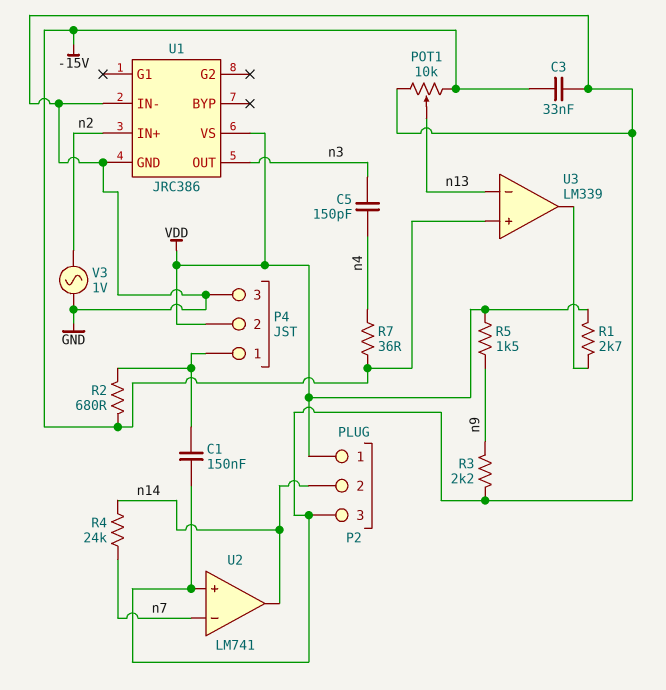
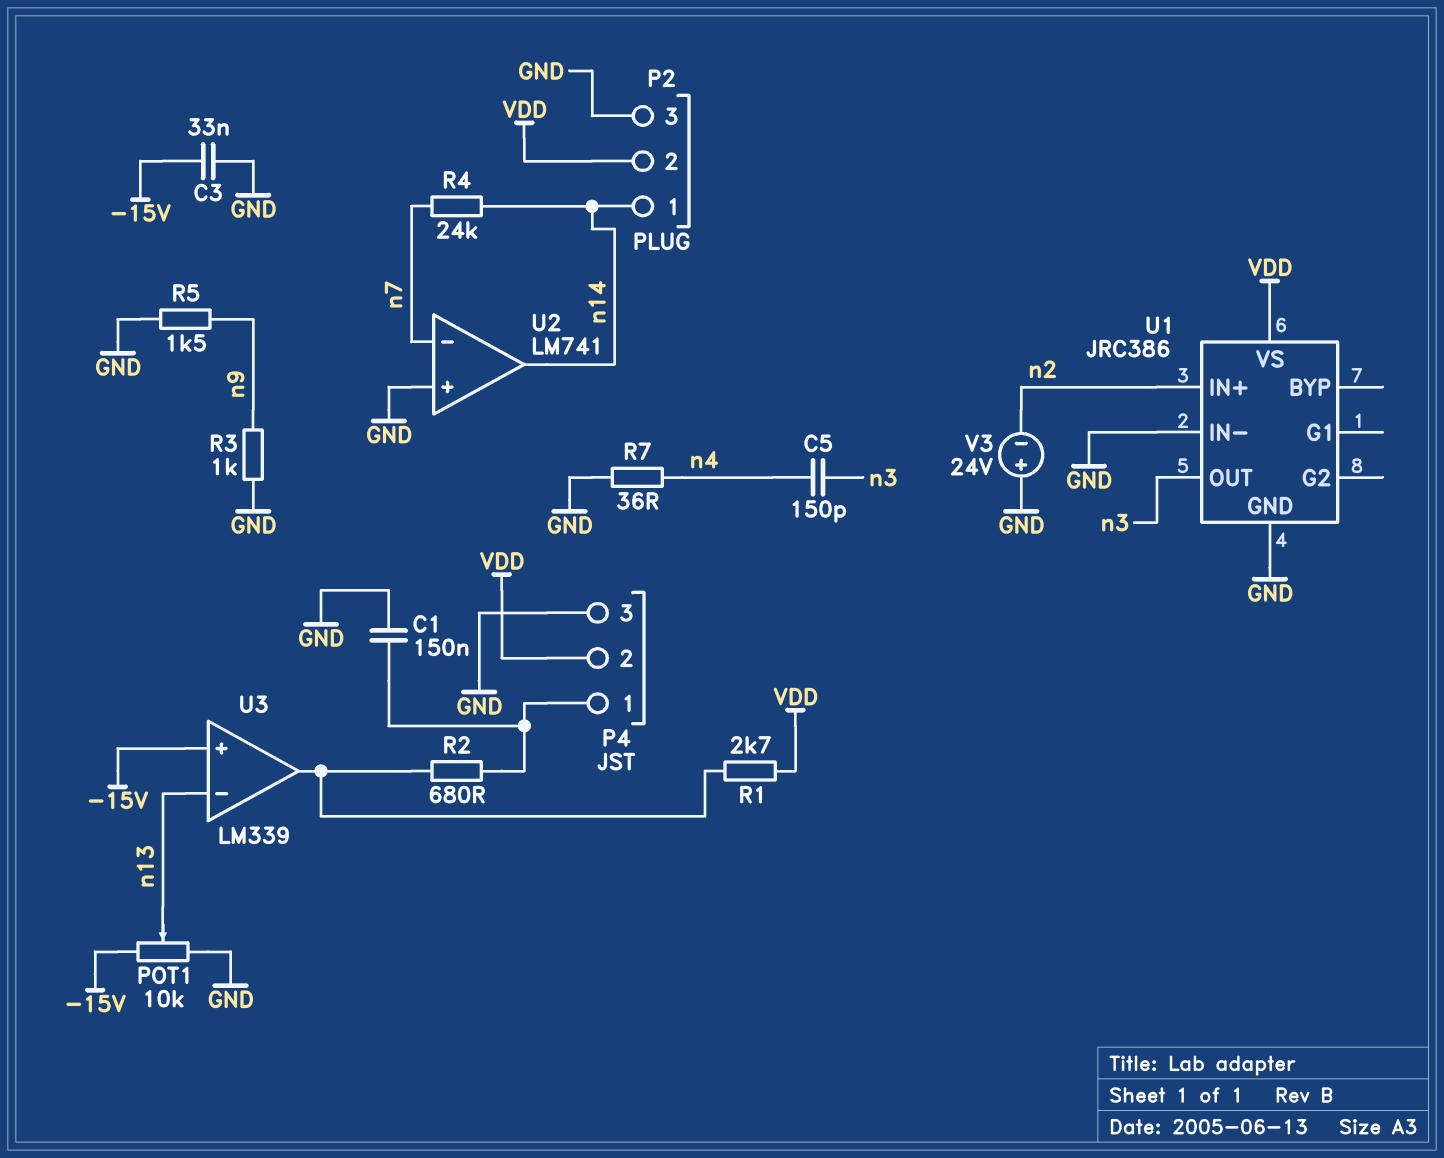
P2 pin 1: VDD -> n14
P2 pin 2: n14 -> VDD
R2: 680 (-15V, P4/1) -> 680 (P4/1, U3/out)
R3: 2.2k (GND, n9) -> 1k (GND, n9)
R5: 1.5k (VDD, n9) -> 1.5k (GND, n9)
R7: 36 (-15V, n4) -> 36 (GND, n4)
V3: AC 1V (GND, n2) -> 24V (plus GND, minus n2)

